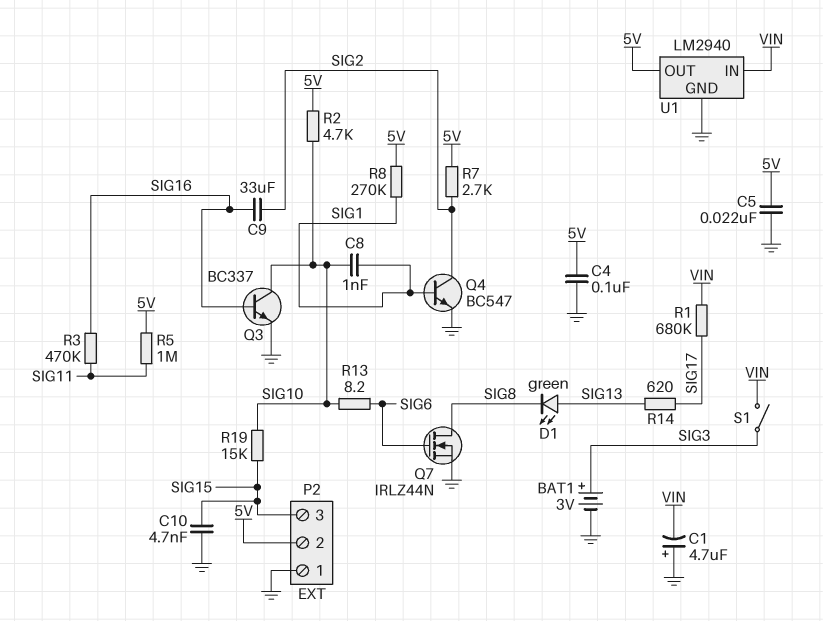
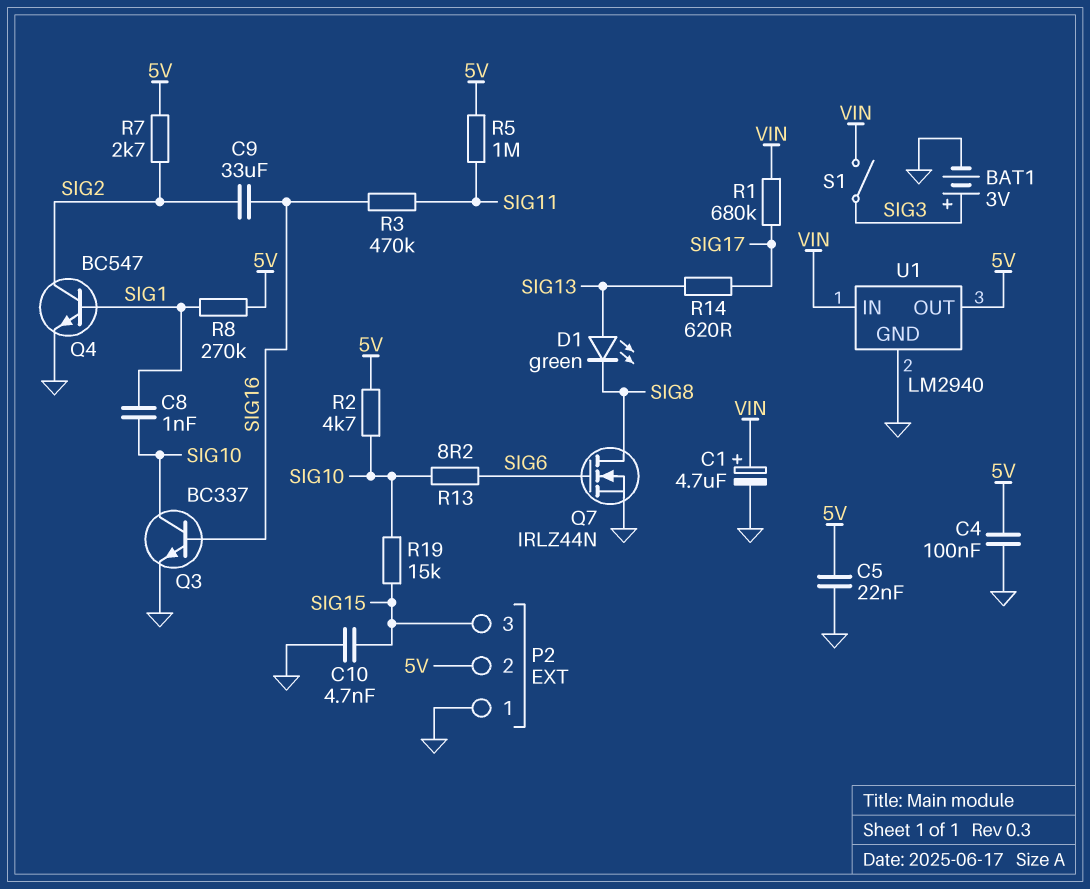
C1: 4.7uF (plus GND, minus VIN) -> 4.7uF (plus VIN, minus GND)

